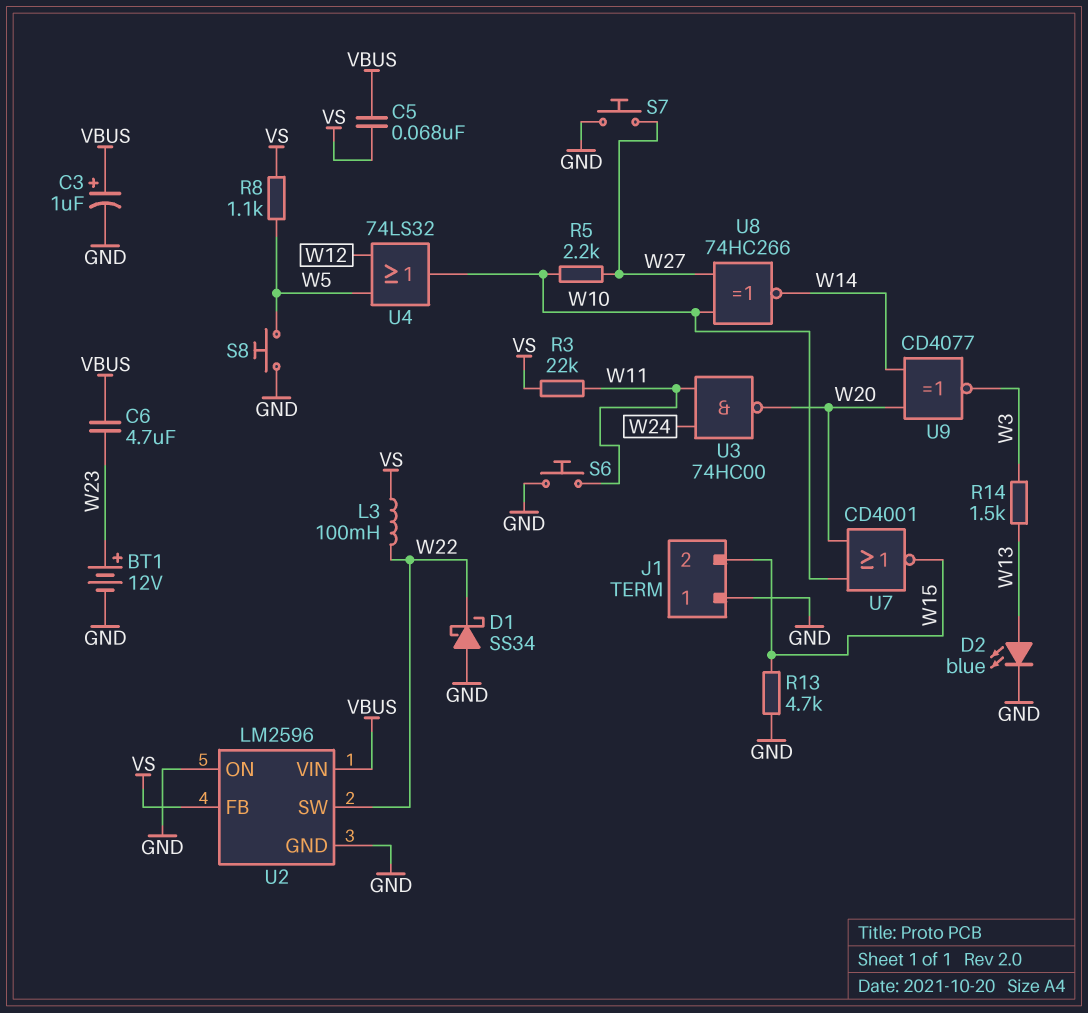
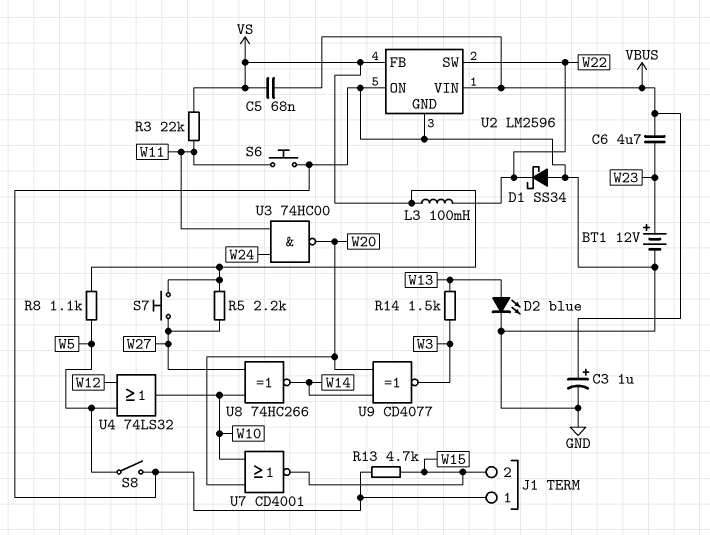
R5: 2.2k (W10, W27) -> 2.2k (VS, W27)
S7: button (GND, W27) -> button (VS, W27)
S8: button (GND, W5) -> switch (GND, W5)

